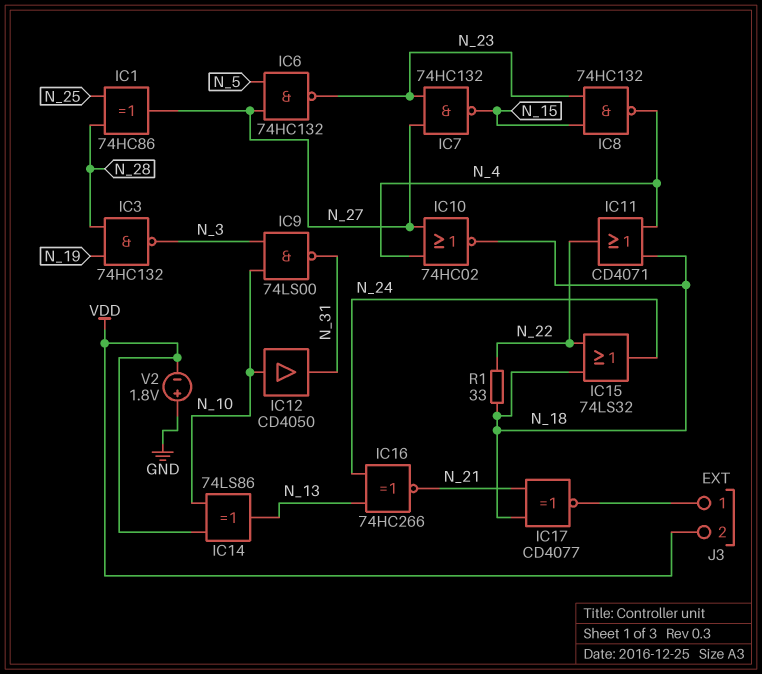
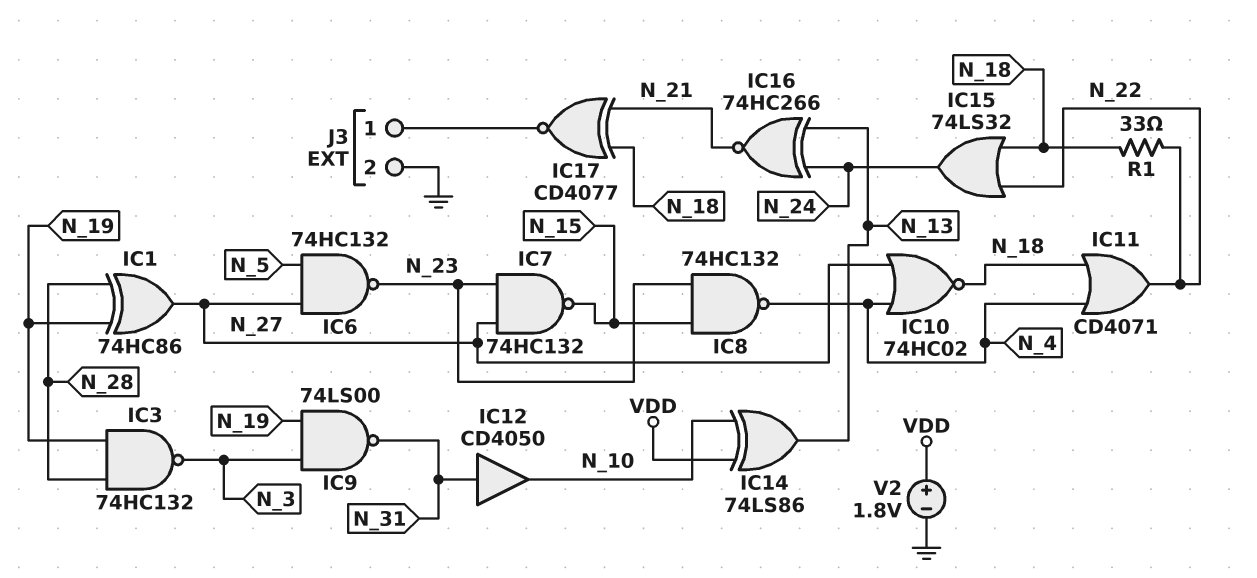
IC1: XOR 74HC86 (in N_25, in N_28, out N_27) -> XOR 74HC86 (in N_19, in N_28, out N_27)
IC9: NAND 74LS00 (in N_3, in N_10, out N_31) -> NAND 74LS00 (in N_3, in N_19, out N_31)
IC12: buffer CD4050 (in N_10, out N_31) -> buffer CD4050 (in N_31, out N_10)
J3 pin 2: VDD -> GND
V2: 1.8V (plus GND, minus VDD) -> 1.8V (plus VDD, minus GND)

